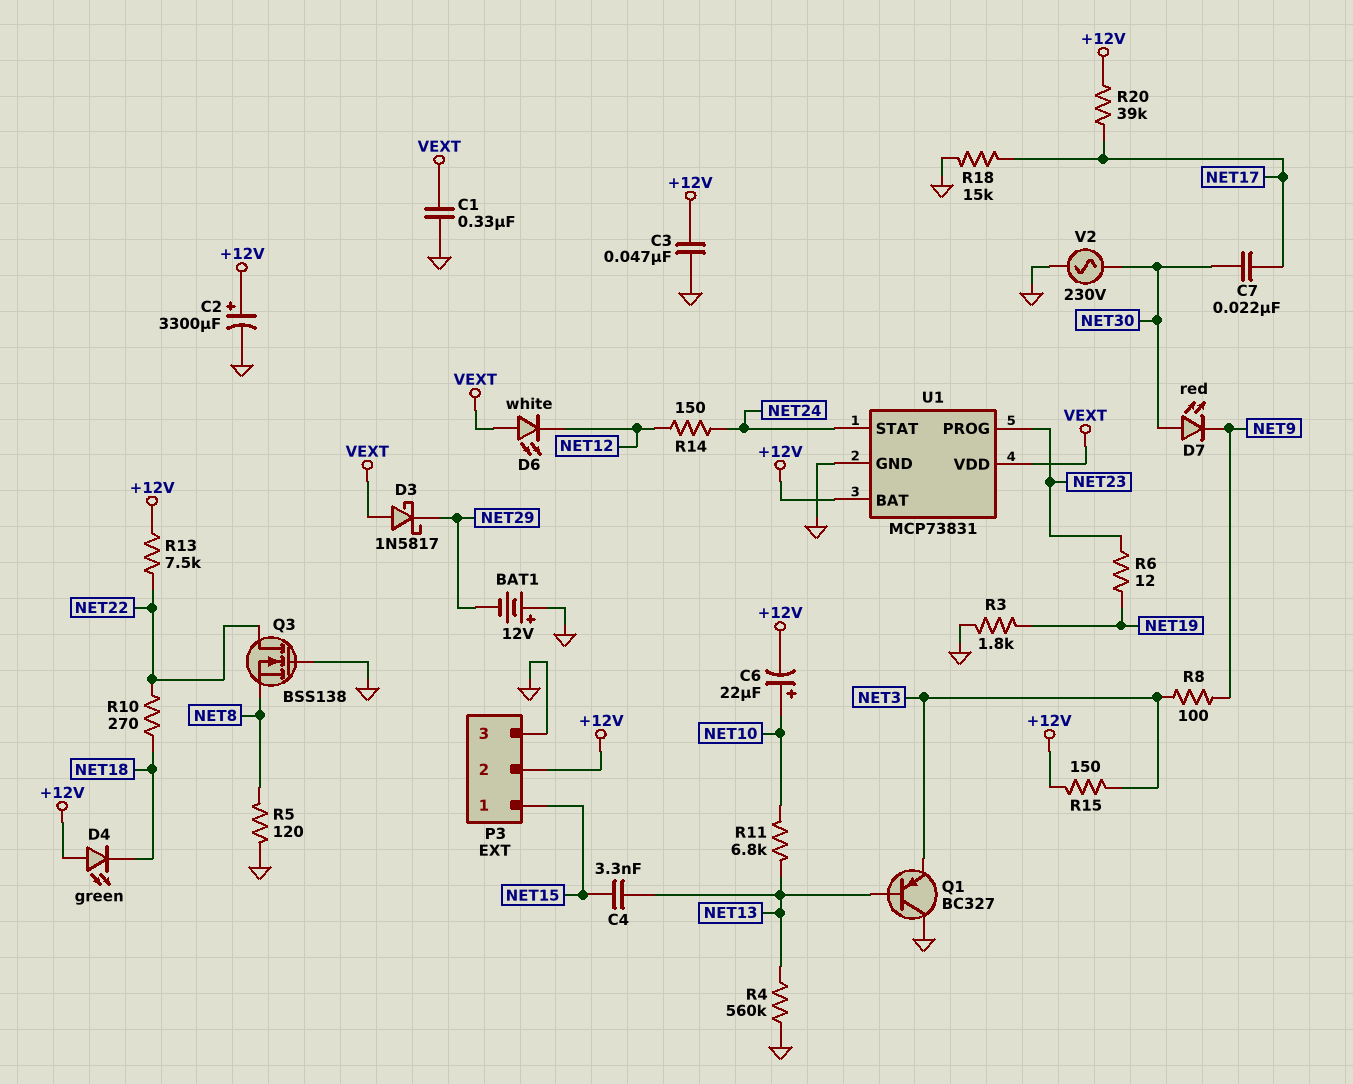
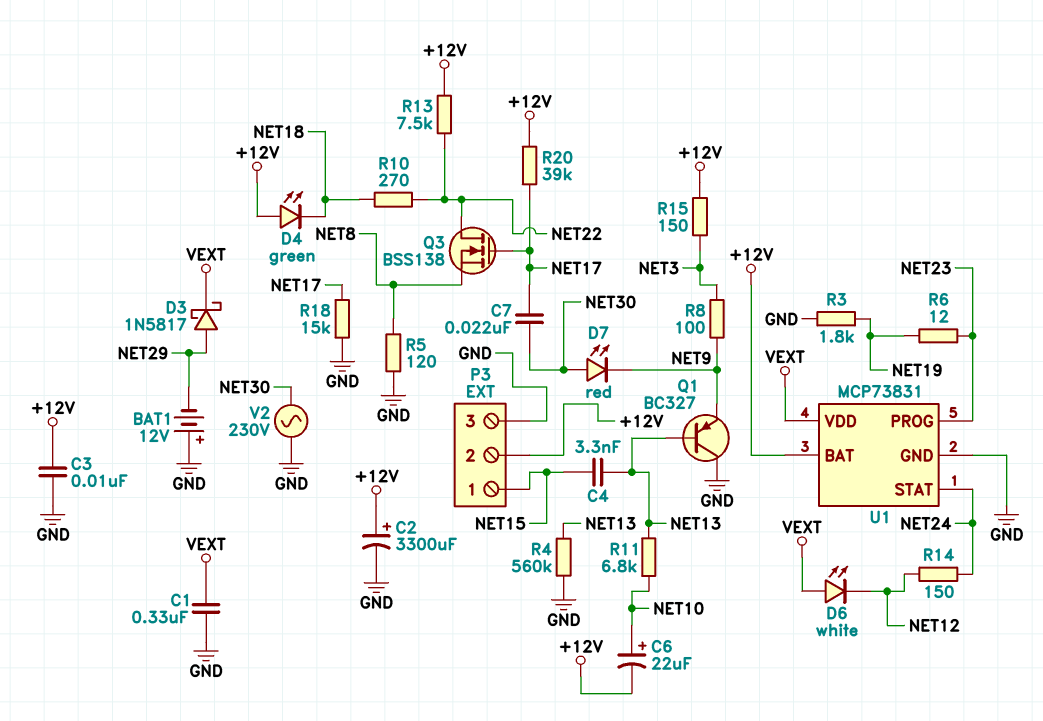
C3: 47nF (+12V, GND) -> 10nF (+12V, GND)
D3: schottky 1N5817 (A VEXT, K NET29) -> schottky 1N5817 (A NET29, K VEXT)
Q1: PNP BC327 (B NET13, C GND, E NET3) -> PNP BC327 (B NET13, C GND, E NET9)
Q3: NMOS BSS138 (G GND, D NET22, S NET8) -> NMOS BSS138 (G NET17, D NET22, S NET8)

